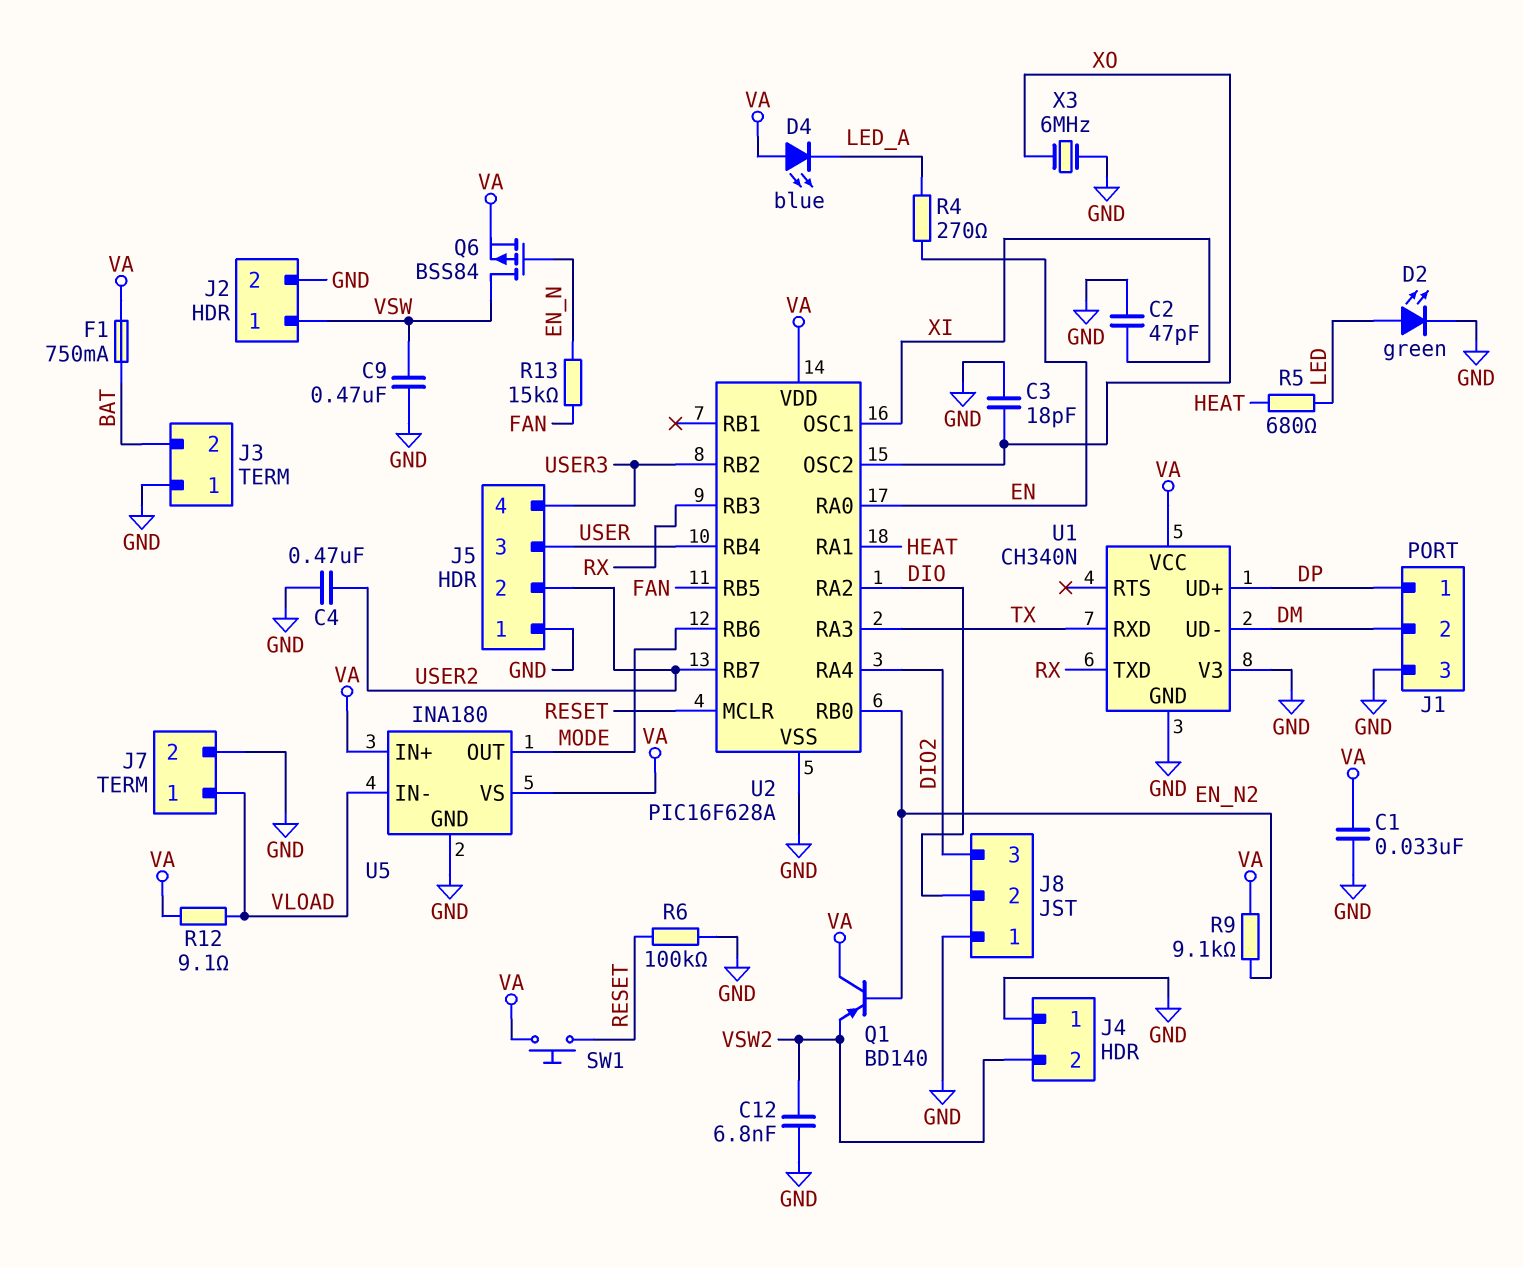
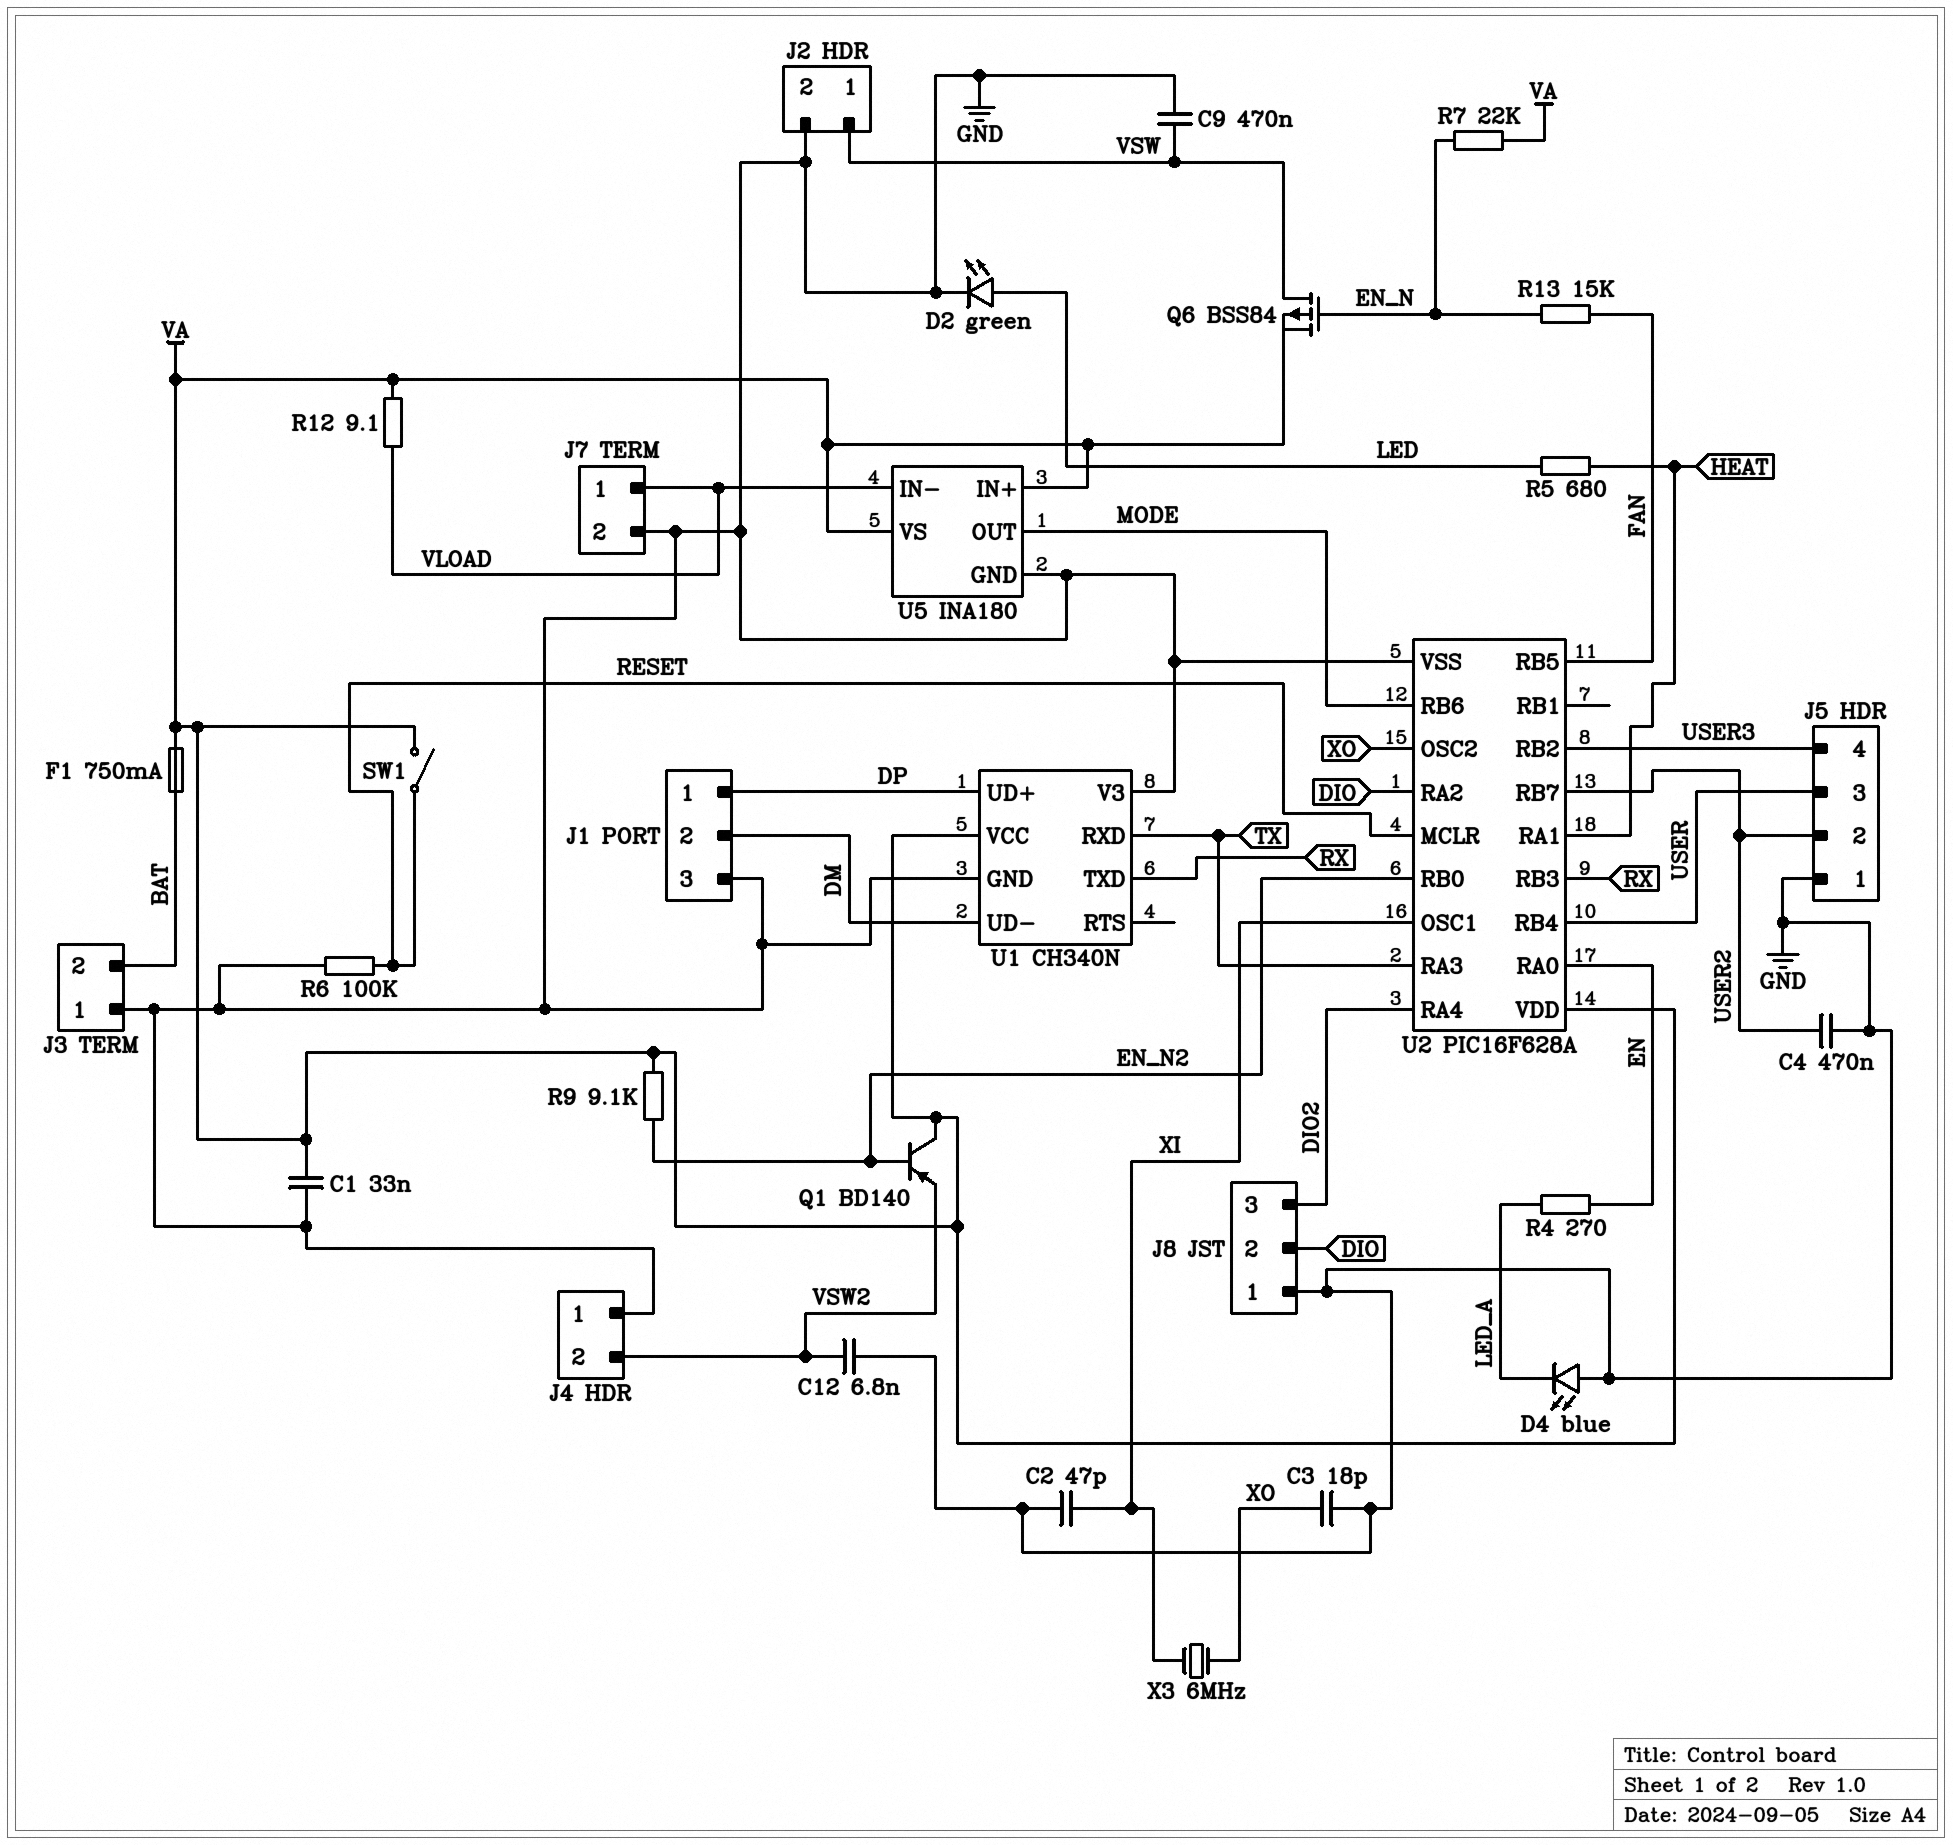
D4: LED blue (A VA, K LED_A) -> LED blue (A GND, K LED_A)
R7: none -> 22k (EN_N, VA)
SW1: button (RESET, VA) -> switch (RESET, VA)
X3: 6MHz (GND, XO) -> 6MHz (XI, XO)

